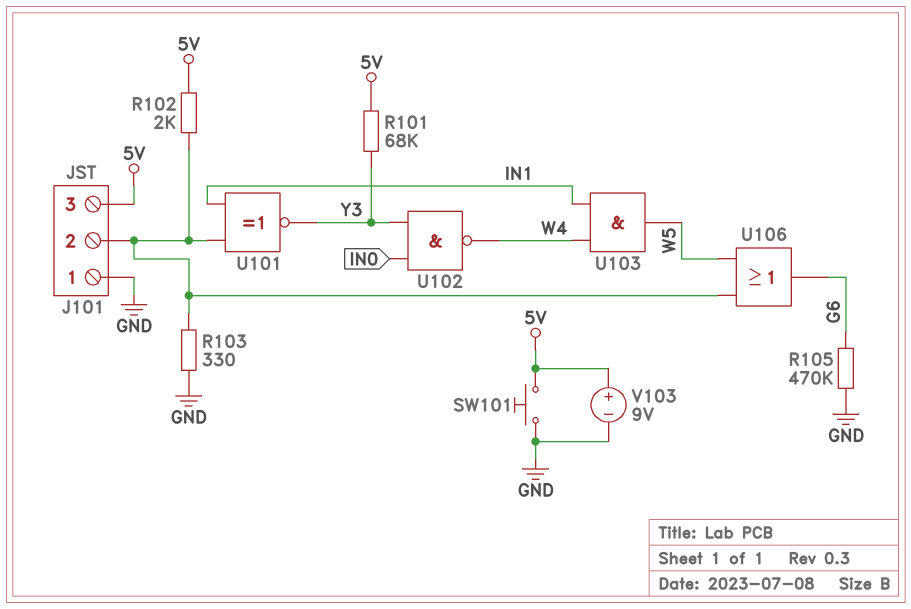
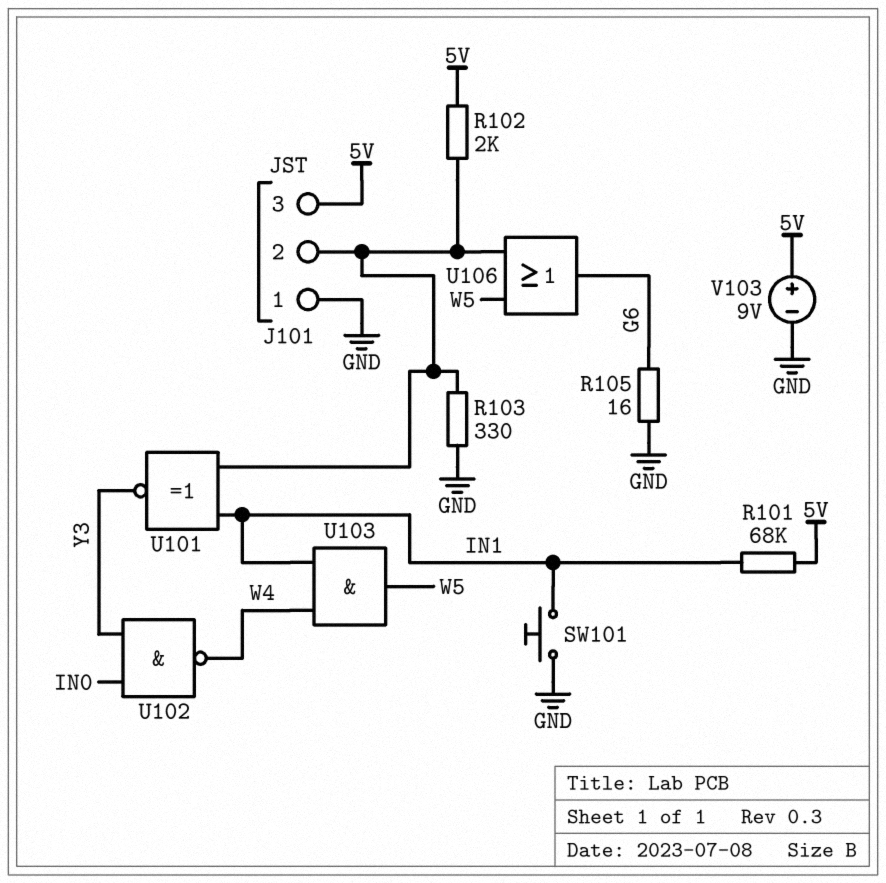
R101: 68k (5V, Y3) -> 68k (5V, IN1)
R105: 470k (G6, GND) -> 16 (G6, GND)
SW101: button (5V, GND) -> button (GND, IN1)

